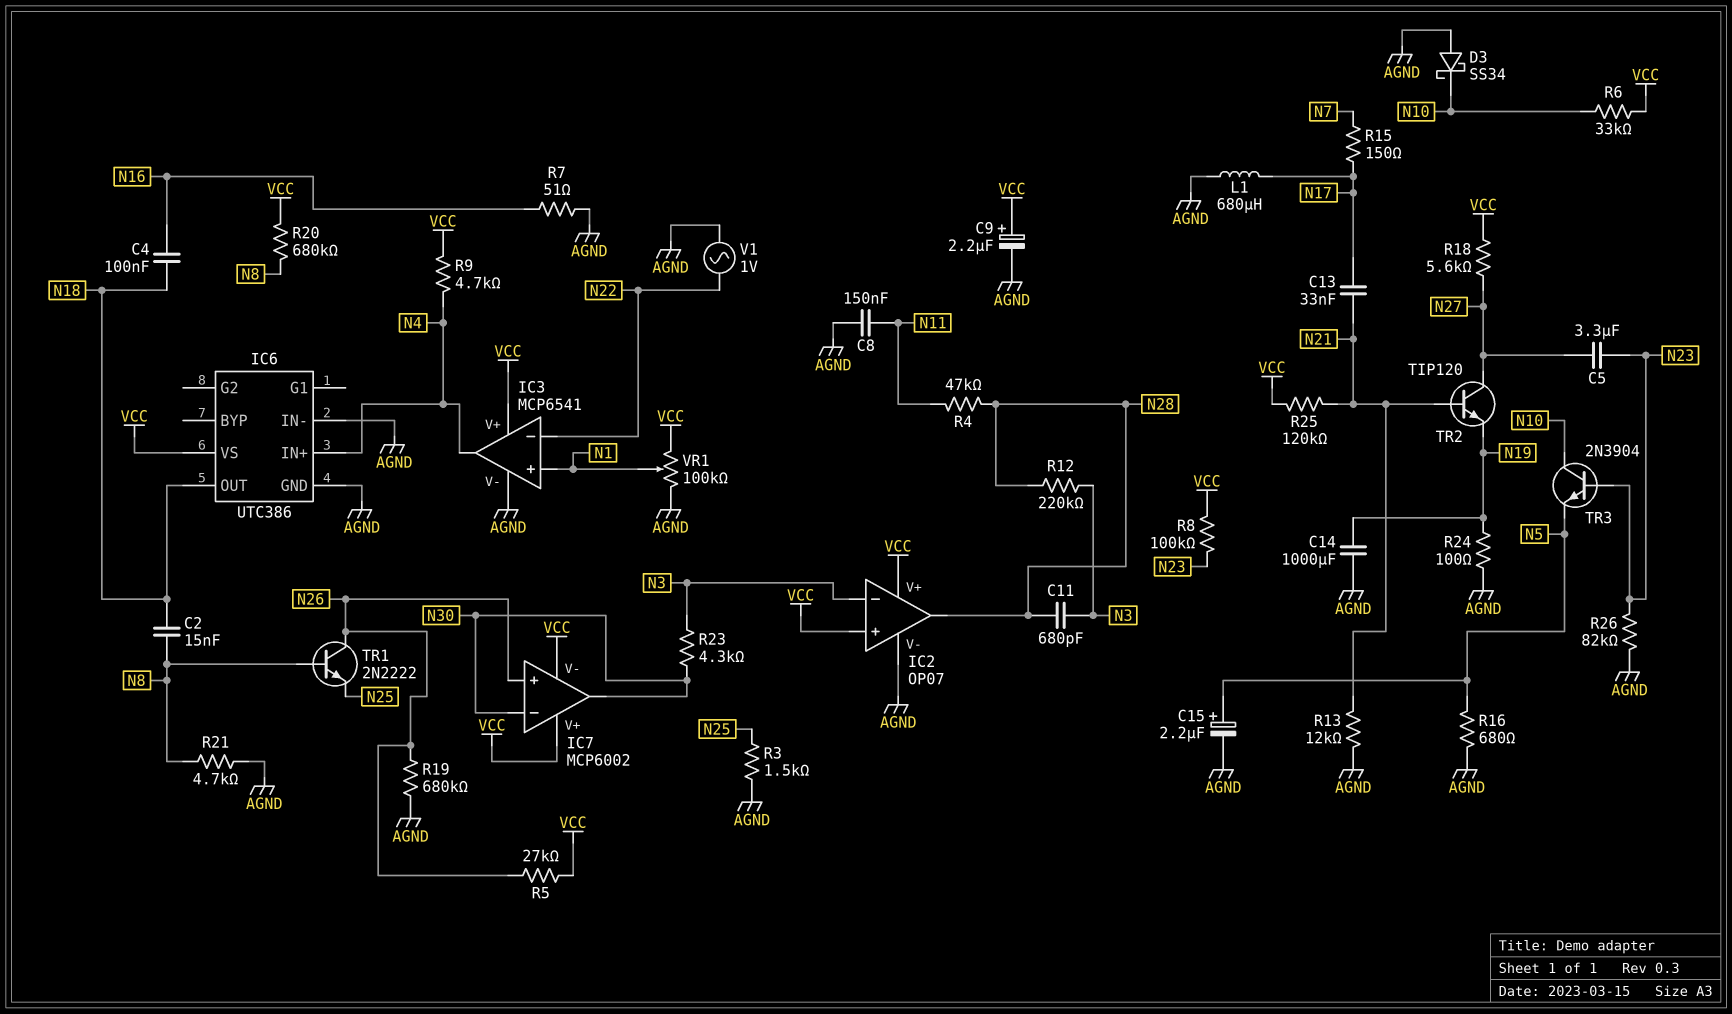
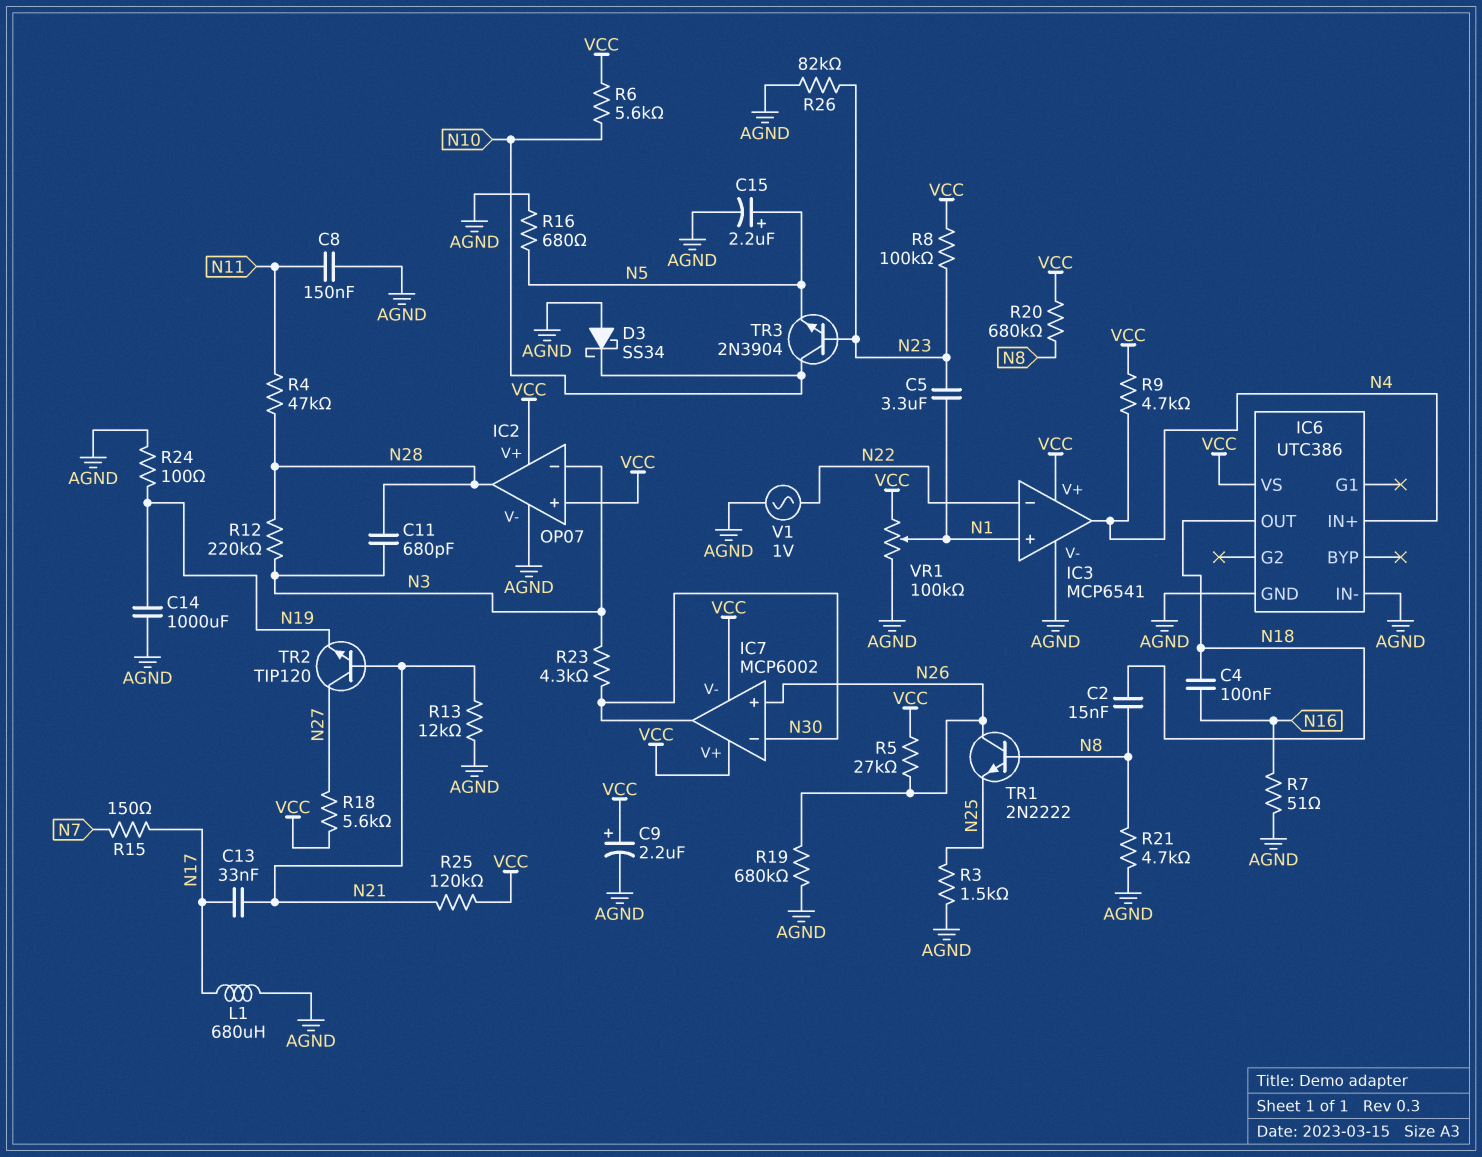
C5: 3.3uF (N23, N27) -> 3.3uF (N1, N23)
R6: 33k (N10, VCC) -> 5.6k (N10, VCC)

